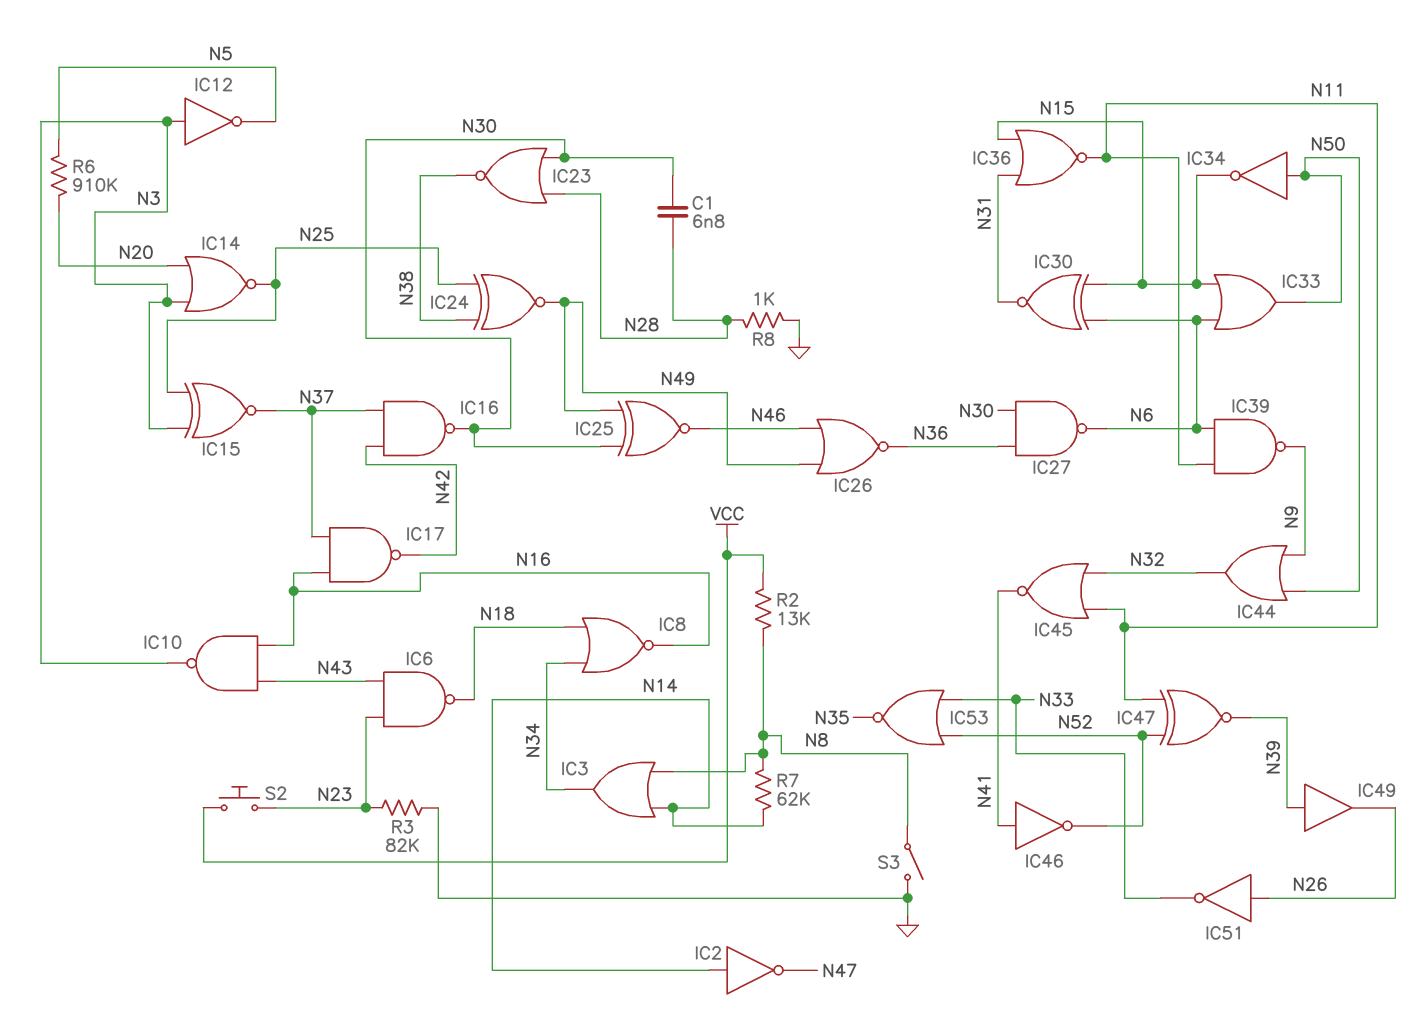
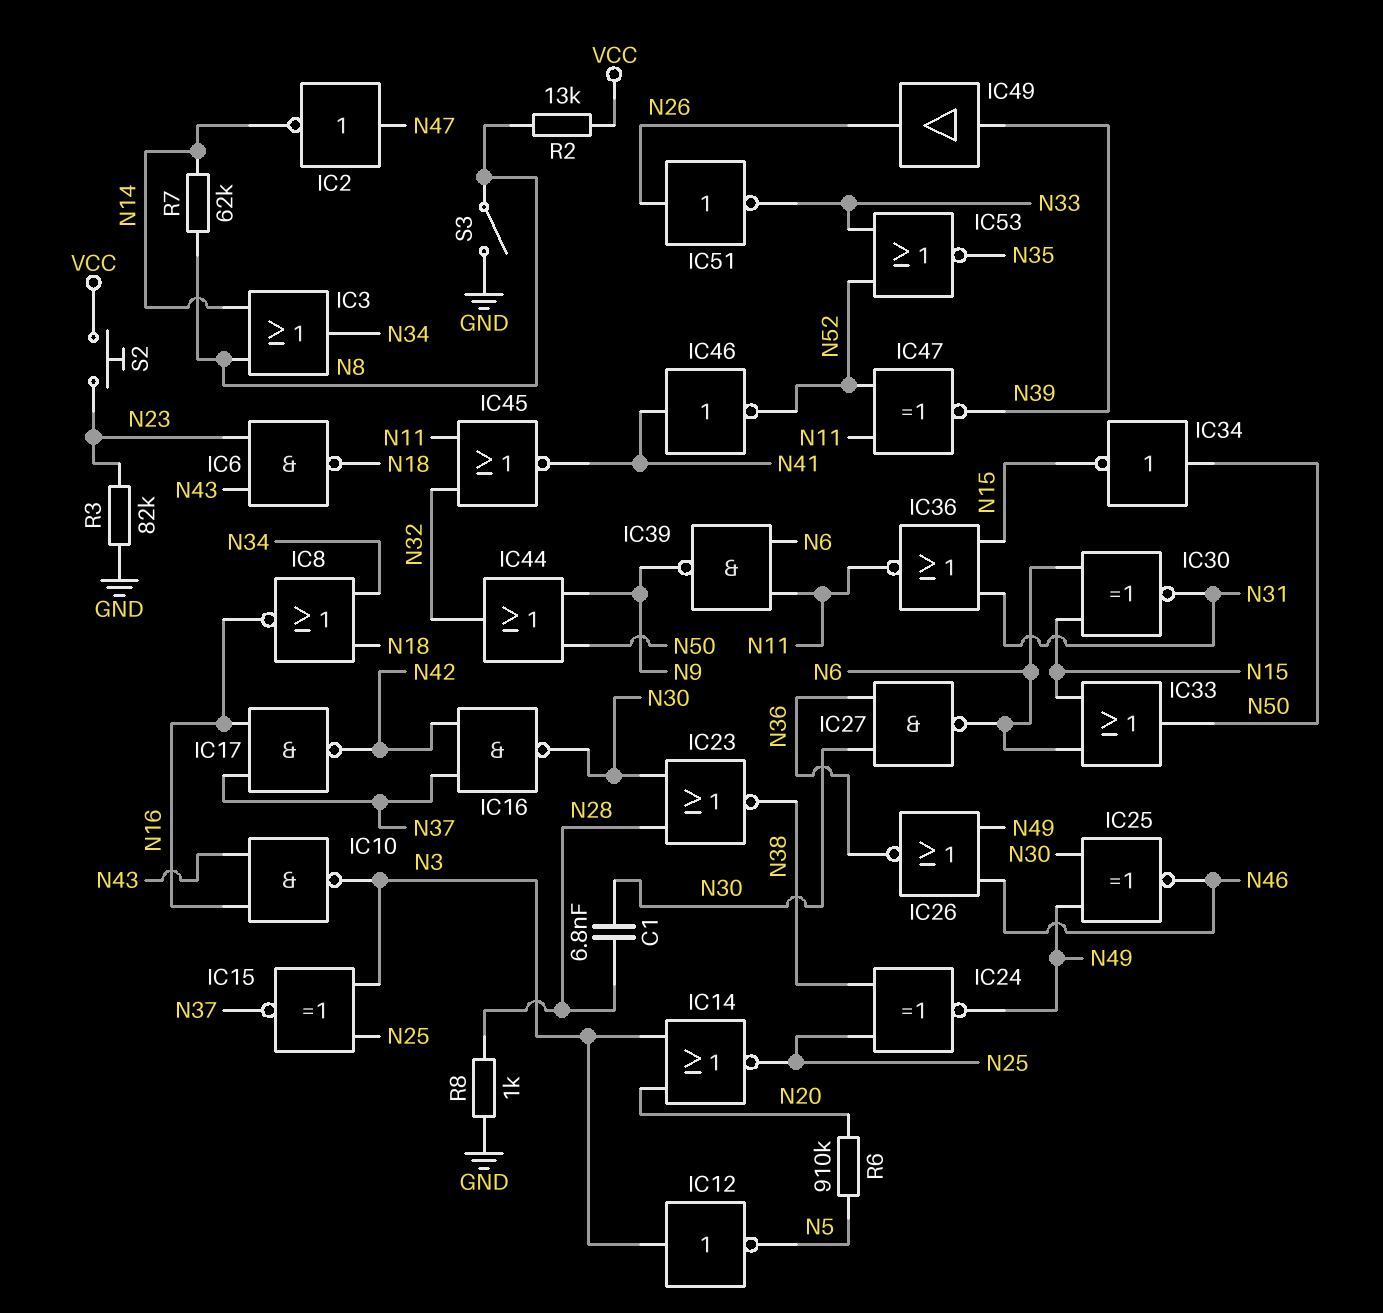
IC2: NOT (in N14, out N47) -> NOT (in N47, out N14)

